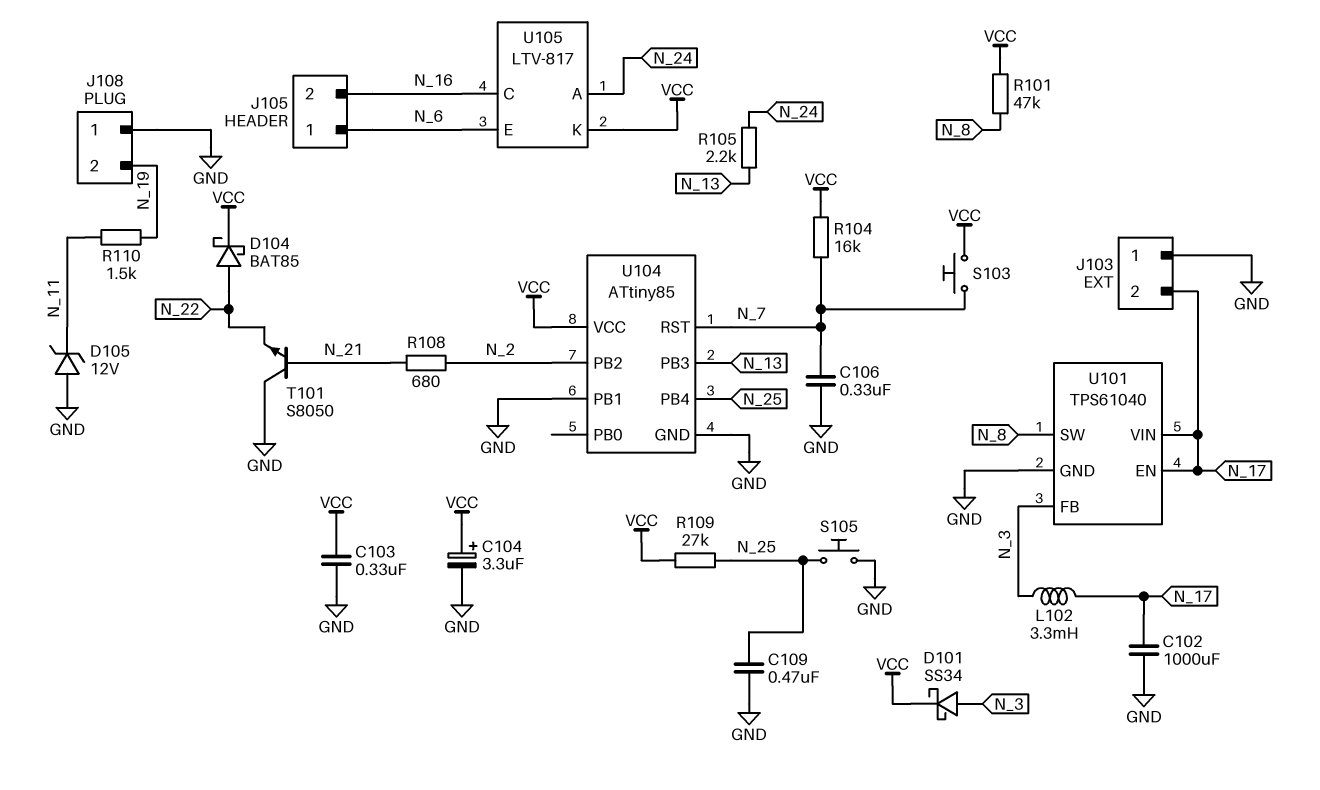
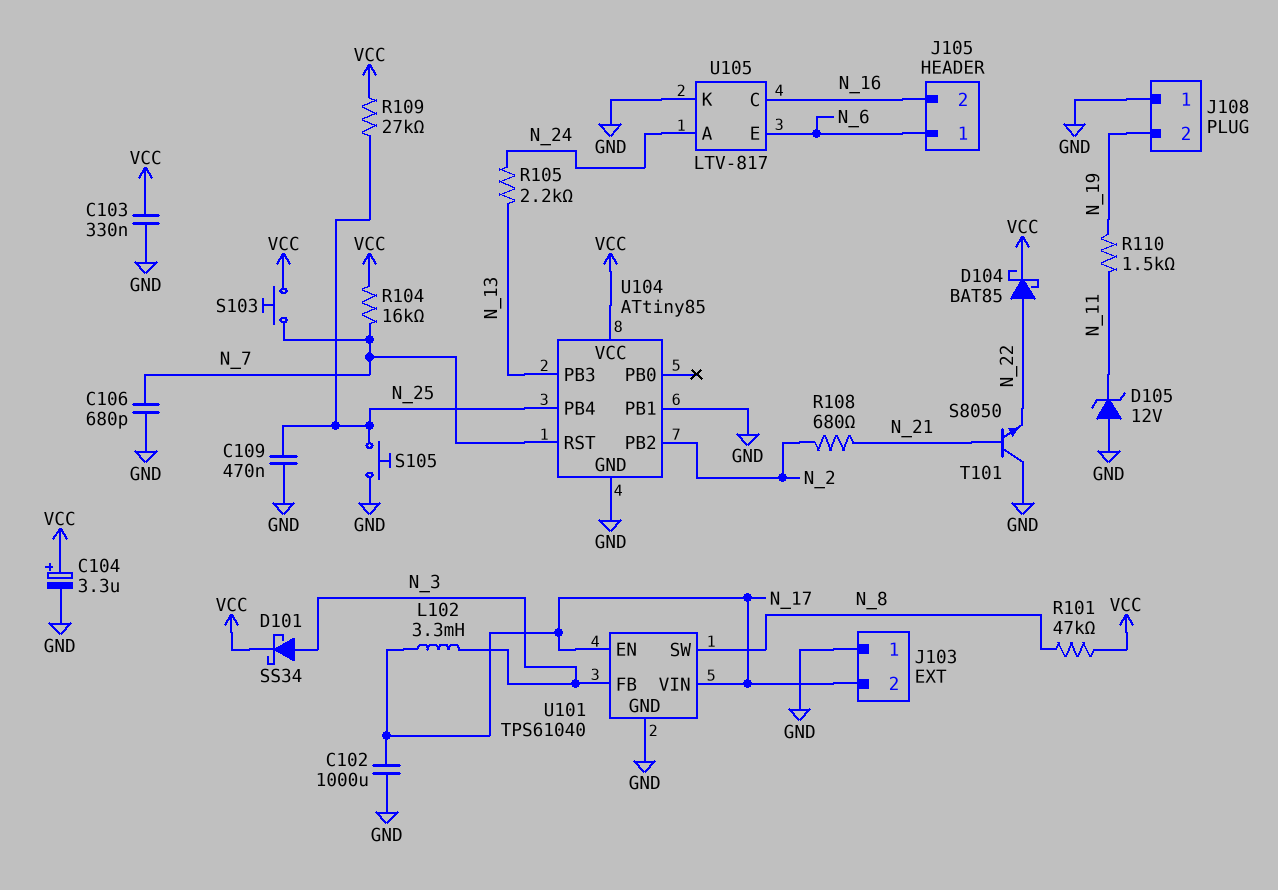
C106: 330nF (GND, N_7) -> 680pF (GND, N_7)
U105 pin K: VCC -> GND

